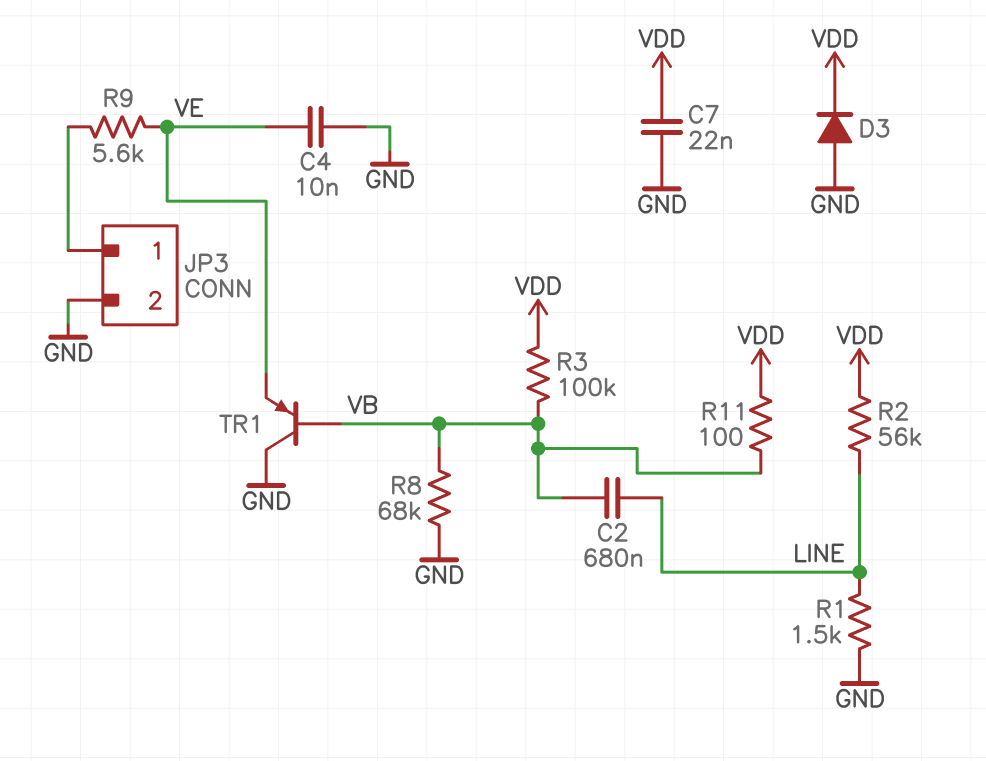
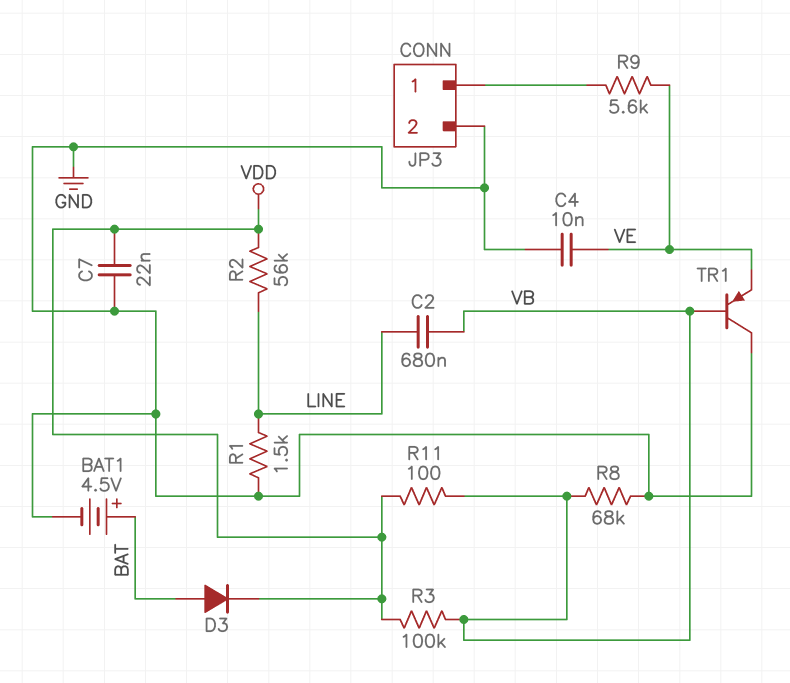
BAT1: none -> 4.5V (plus BAT, minus GND)
D3: diode (A GND, K VDD) -> diode (A BAT, K VDD)

